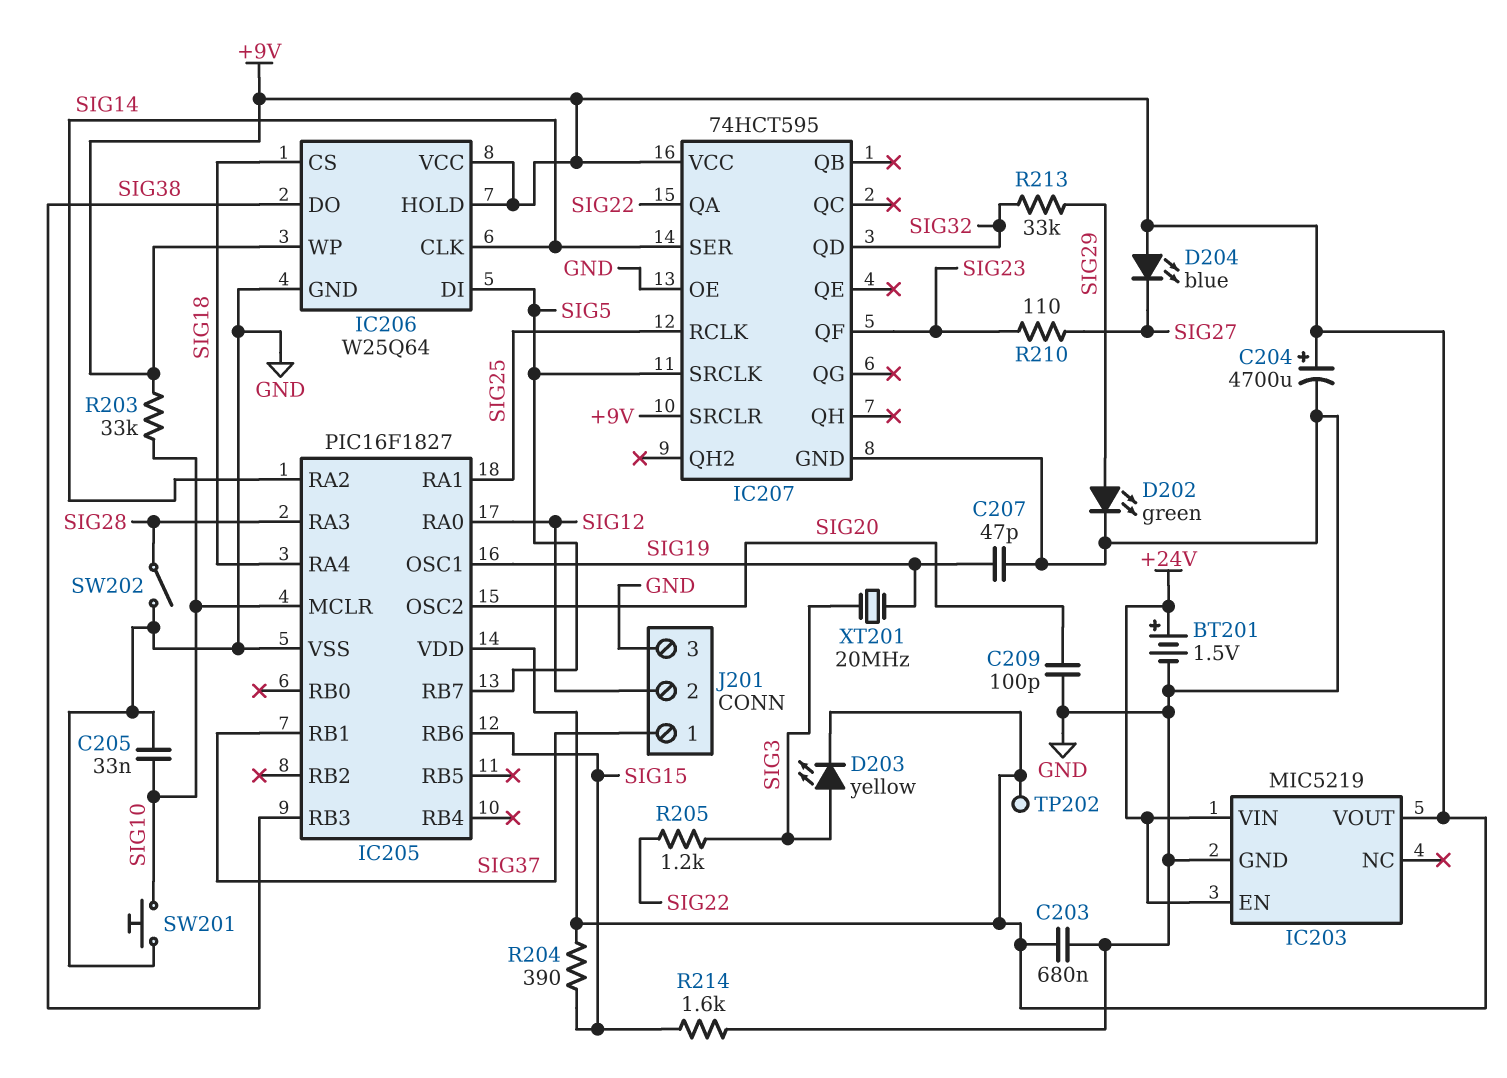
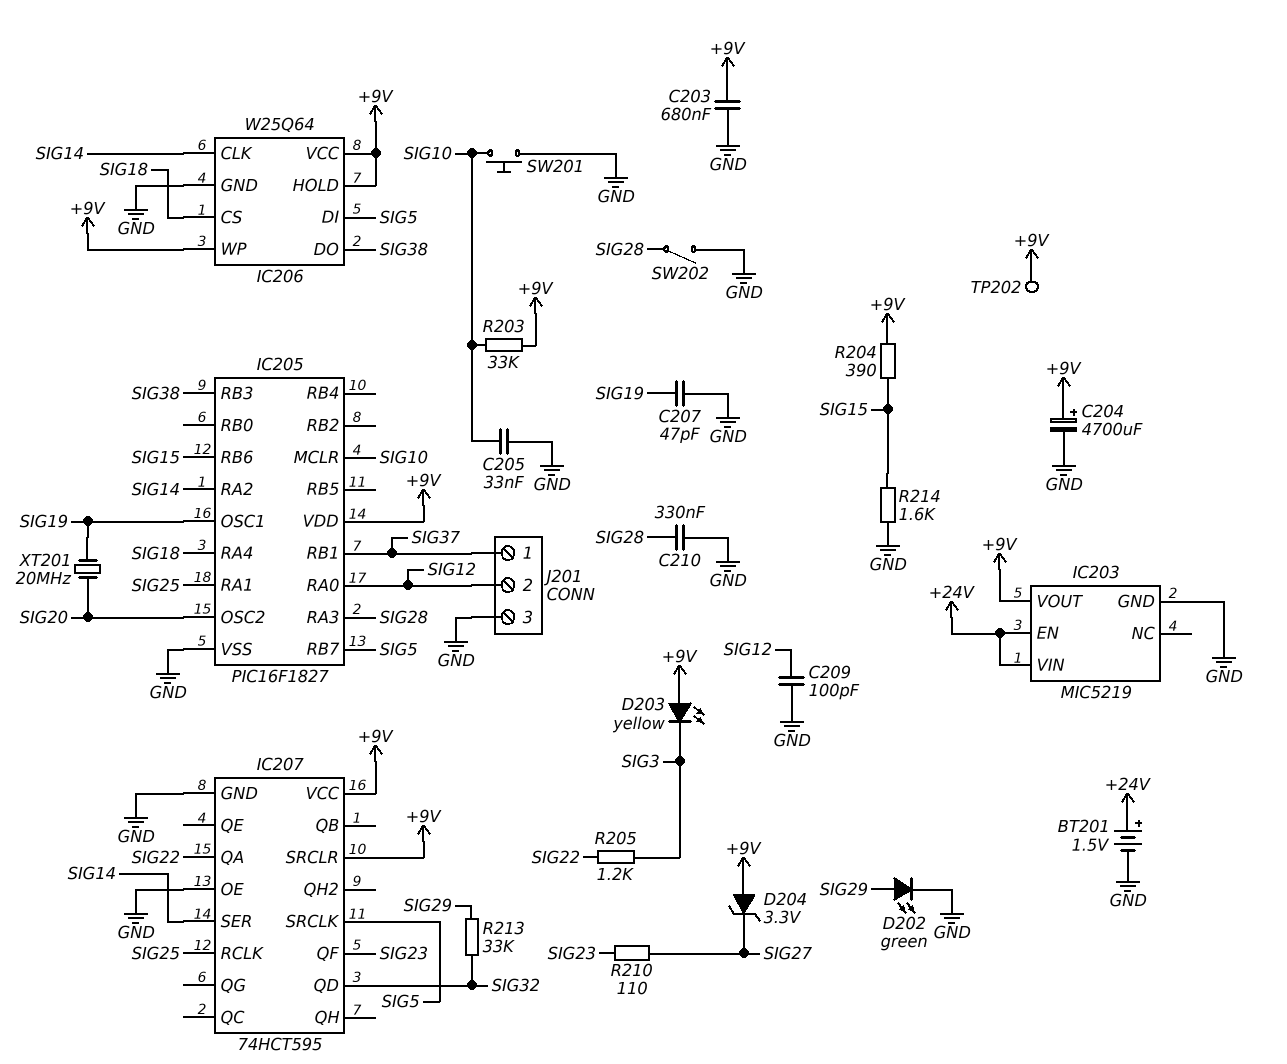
C209: 100pF (GND, SIG20) -> 100pF (GND, SIG12)
C210: none -> 330nF (GND, SIG28)
D203: LED yellow (A SIG3, K +9V) -> LED yellow (A +9V, K SIG3)
D204: LED blue (A +9V, K SIG27) -> zener 3.3V (A +9V, K SIG27)
XT201: 20MHz (SIG3, SIG19) -> 20MHz (SIG19, SIG20)

